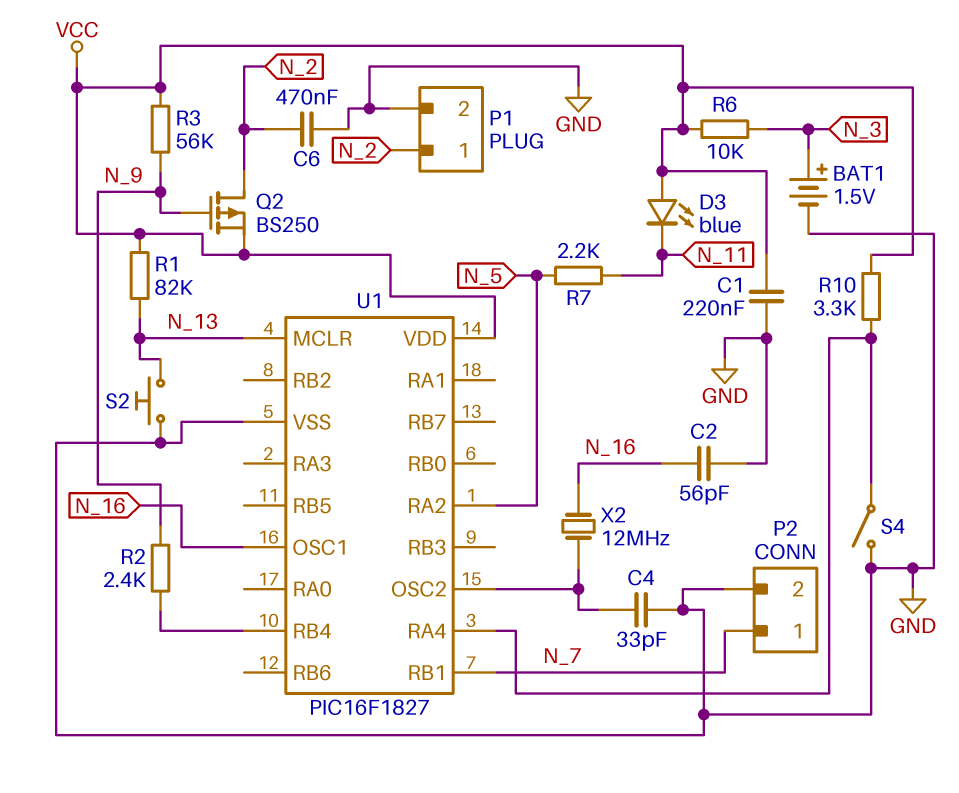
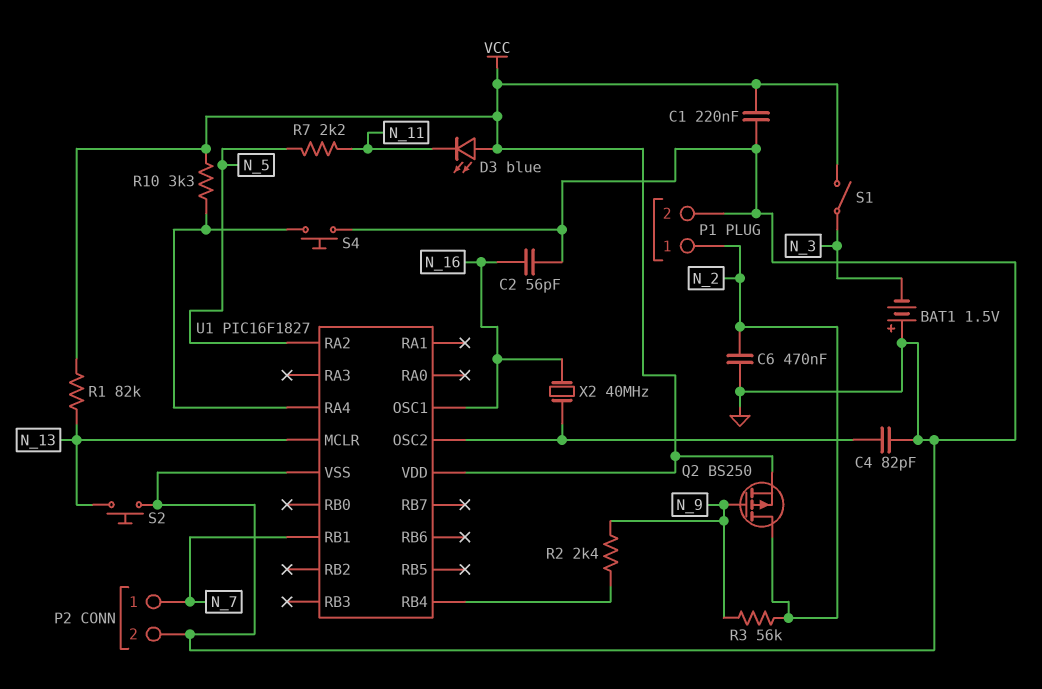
BAT1: 1.5V (plus N_3, minus GND) -> 1.5V (plus GND, minus N_3)
C4: 33pF (GND, U1/OSC2) -> 82pF (GND, U1/OSC2)
R3: 56k (N_9, VCC) -> 56k (N_2, N_9)
R6: 10k (N_3, VCC) -> none
S1: none -> switch (N_3, VCC)
S4: switch (GND, U1/RA4) -> button (GND, U1/RA4)
X2: 12MHz (N_16, U1/OSC2) -> 40MHz (N_16, U1/OSC2)

